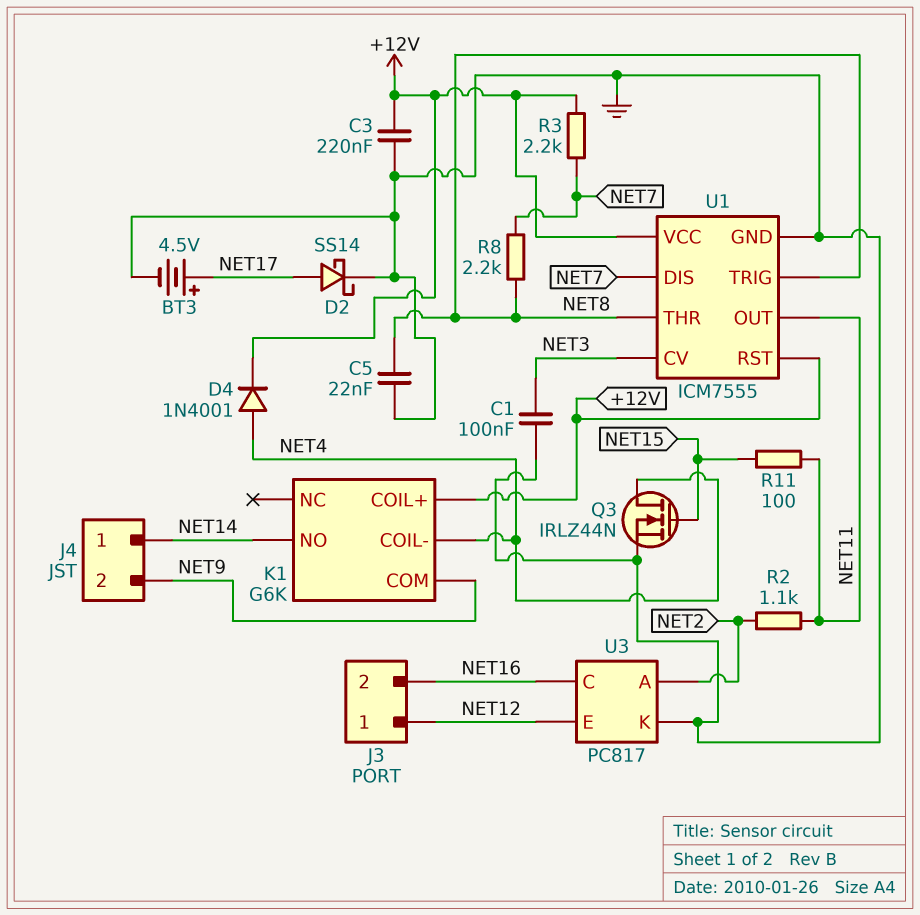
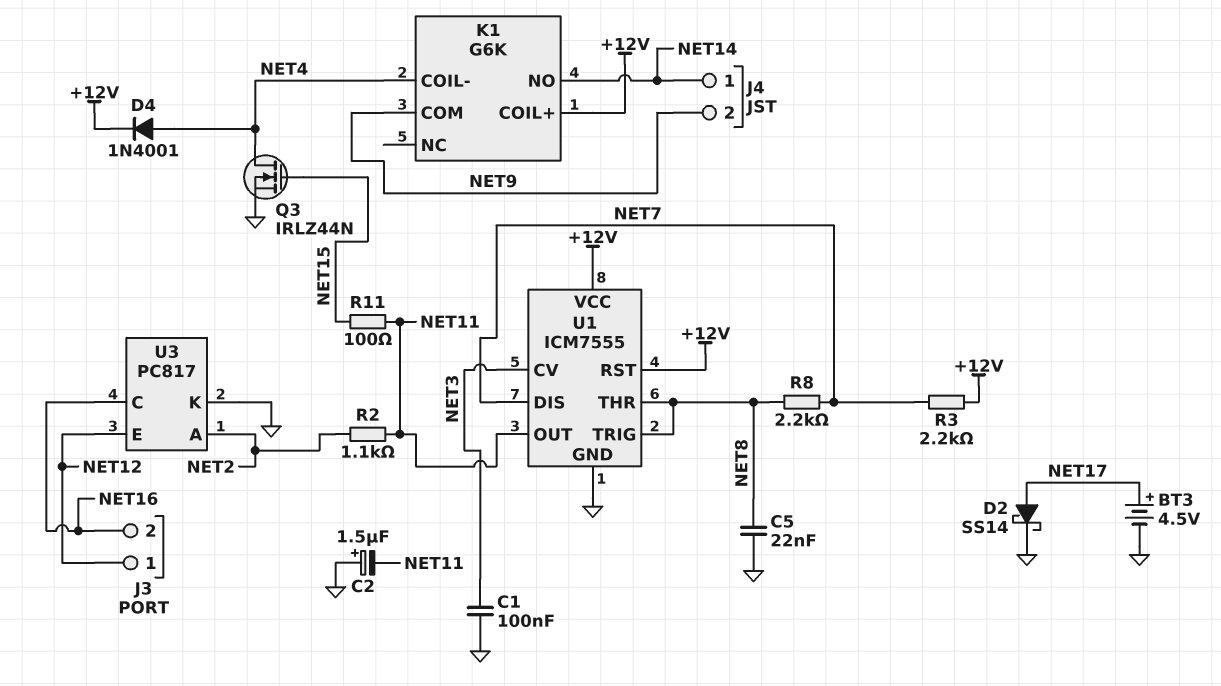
C2: none -> 1.5uF (plus GND, minus NET11)
C3: 220nF (+12V, GND) -> none

